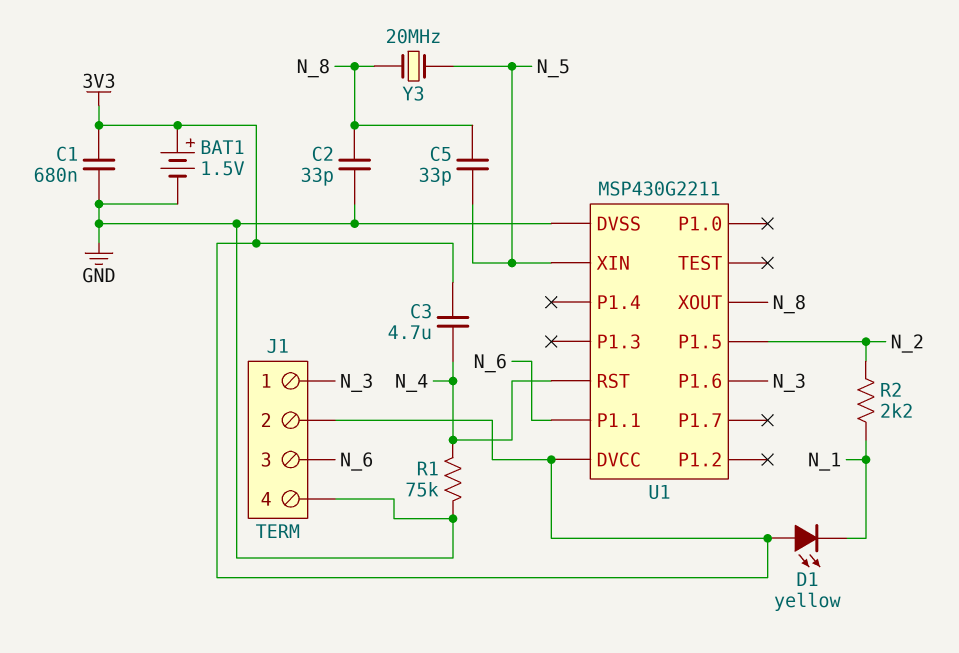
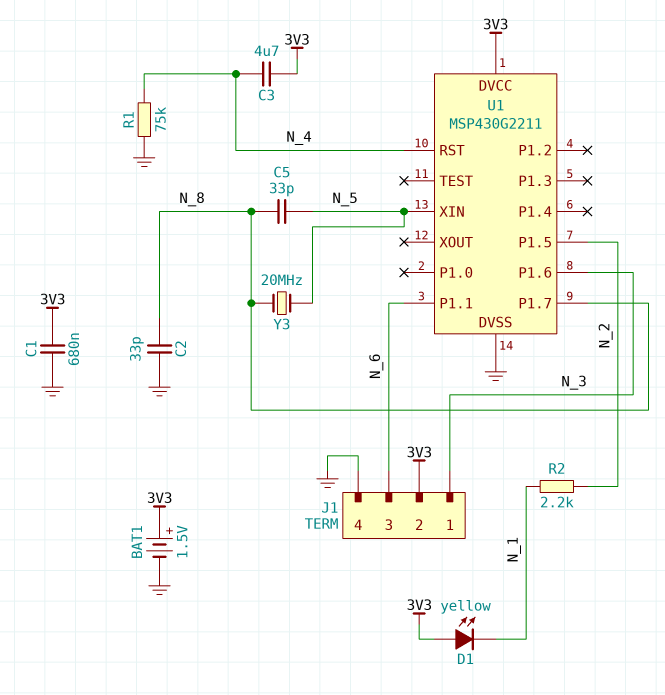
U1 pin P1.7: none -> N_8
U1 pin XOUT: N_8 -> none

